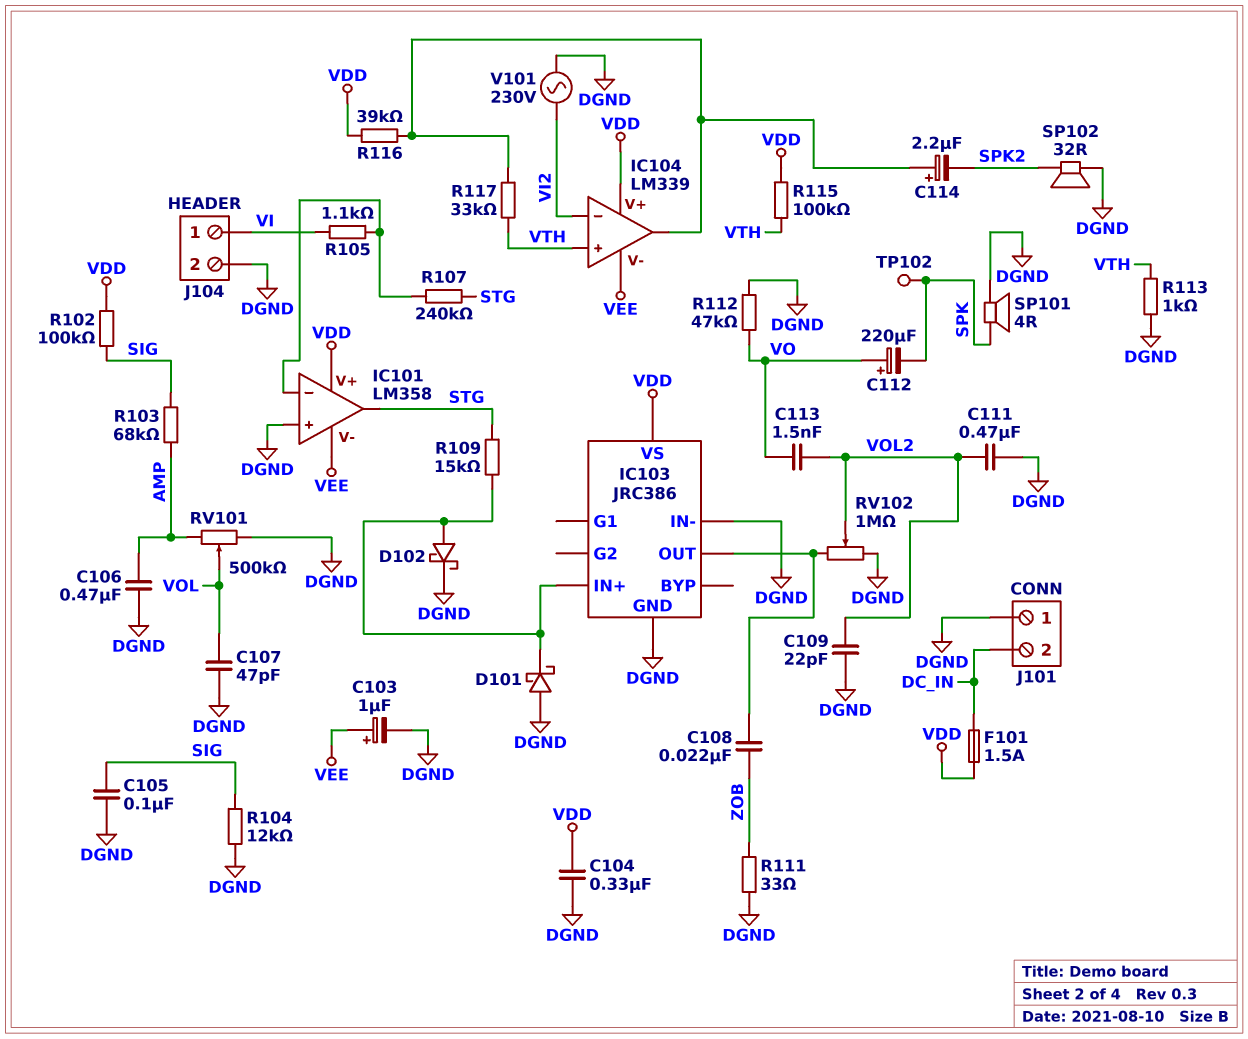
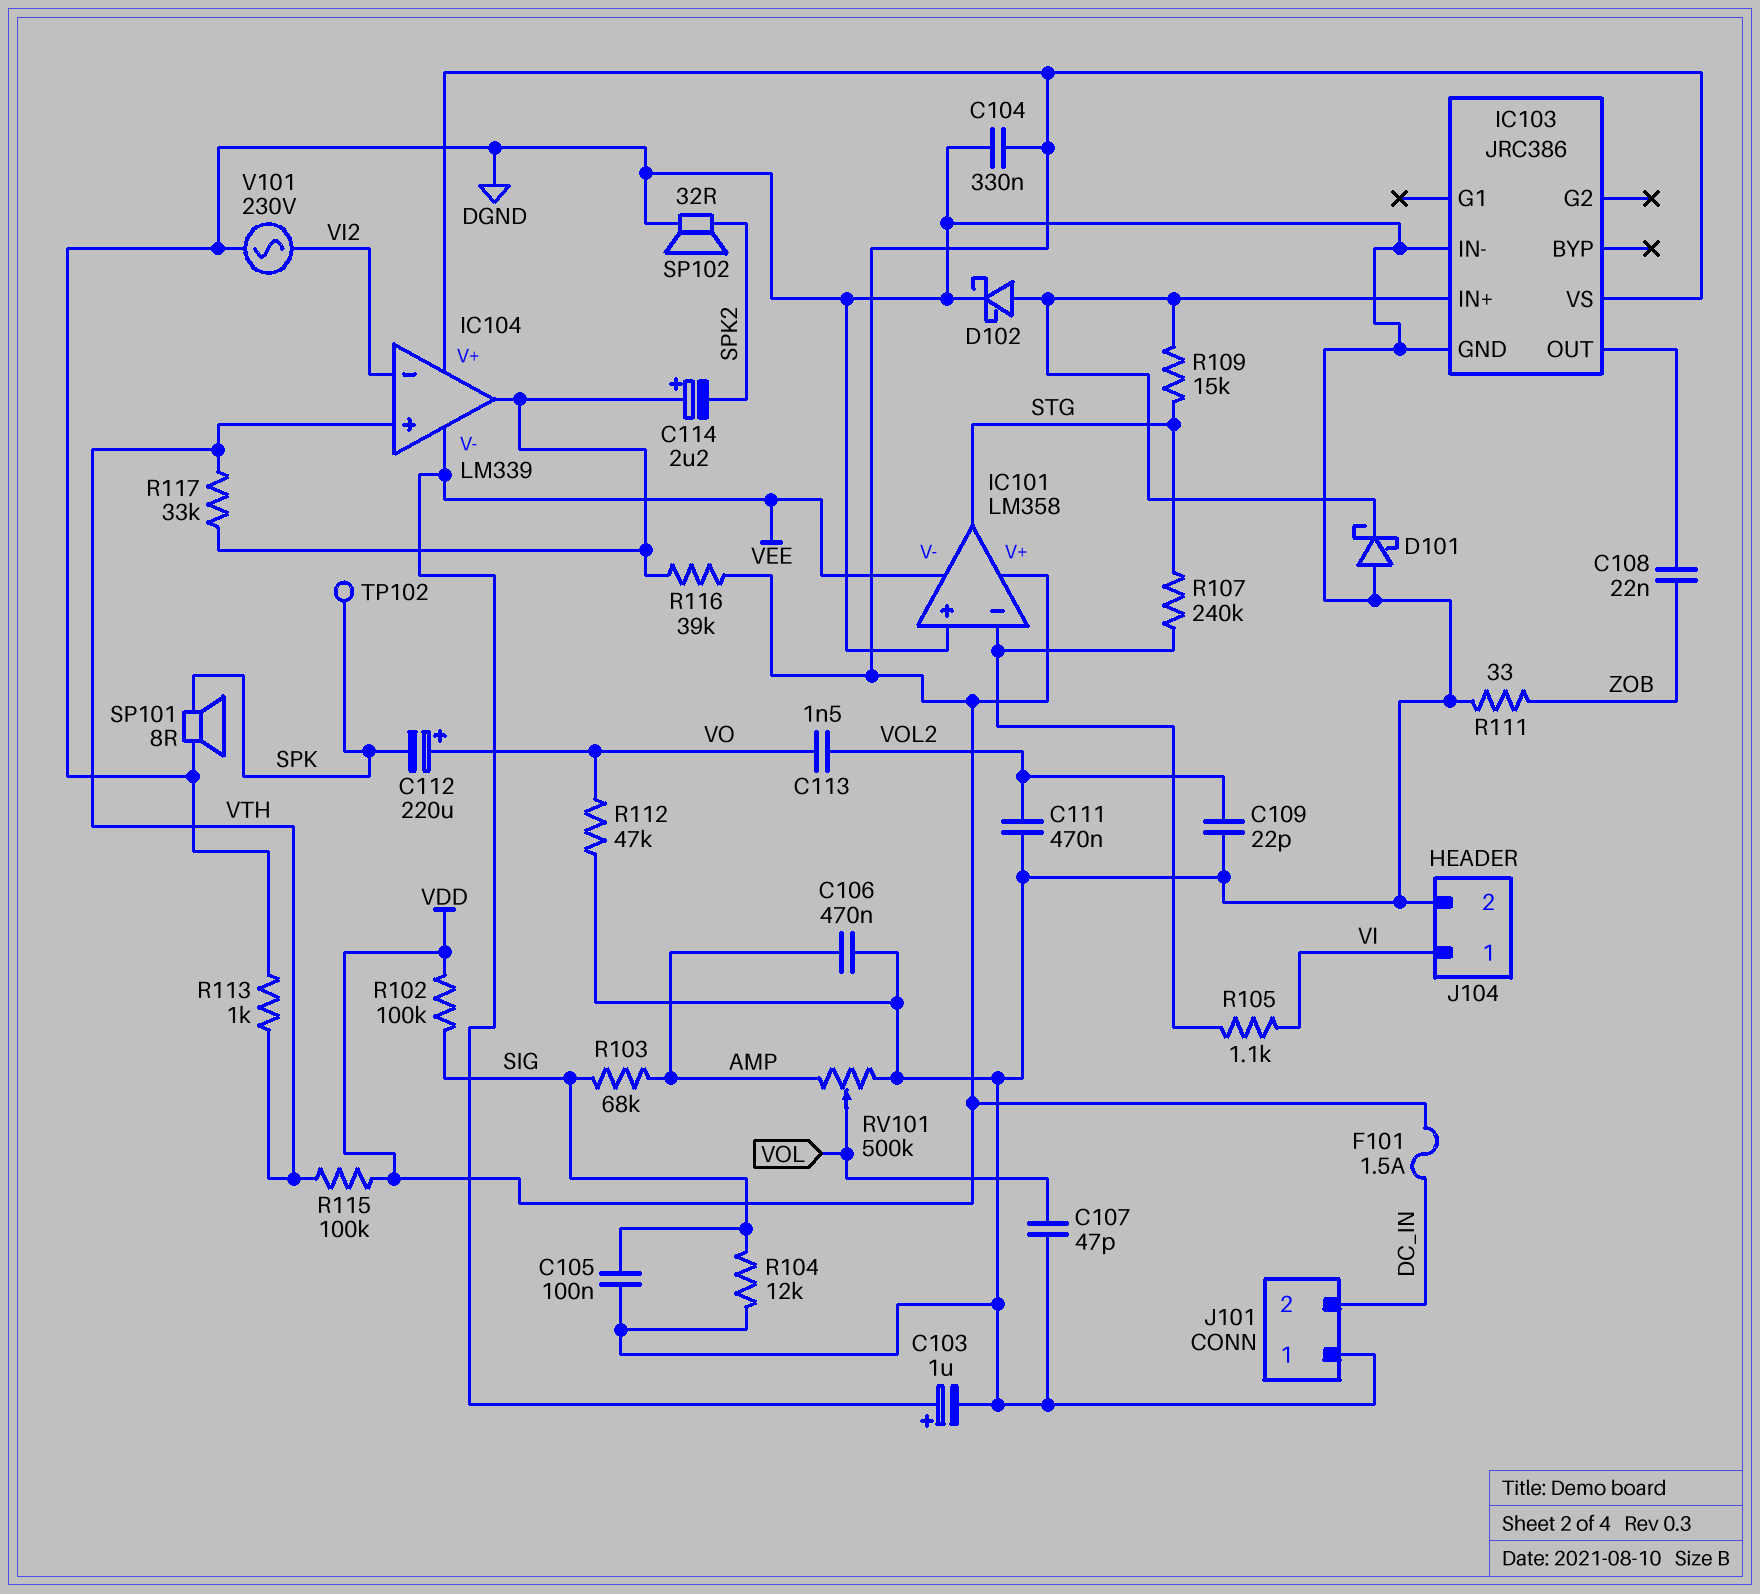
RV102: 1M (DGND, IC103/OUT, wiper VOL2) -> none
SP101: speaker 4R (DGND, SPK) -> speaker 8R (DGND, SPK)

